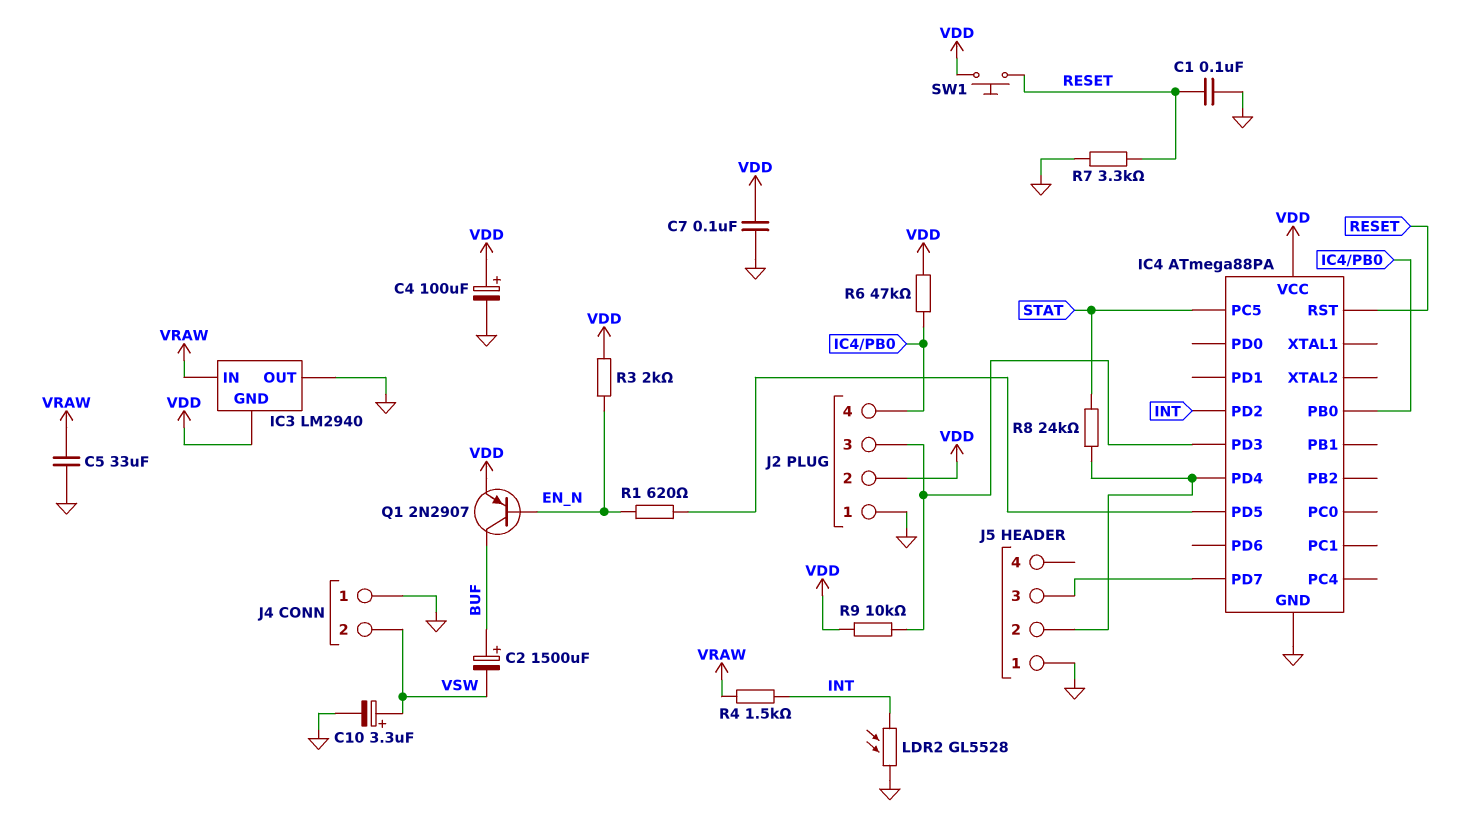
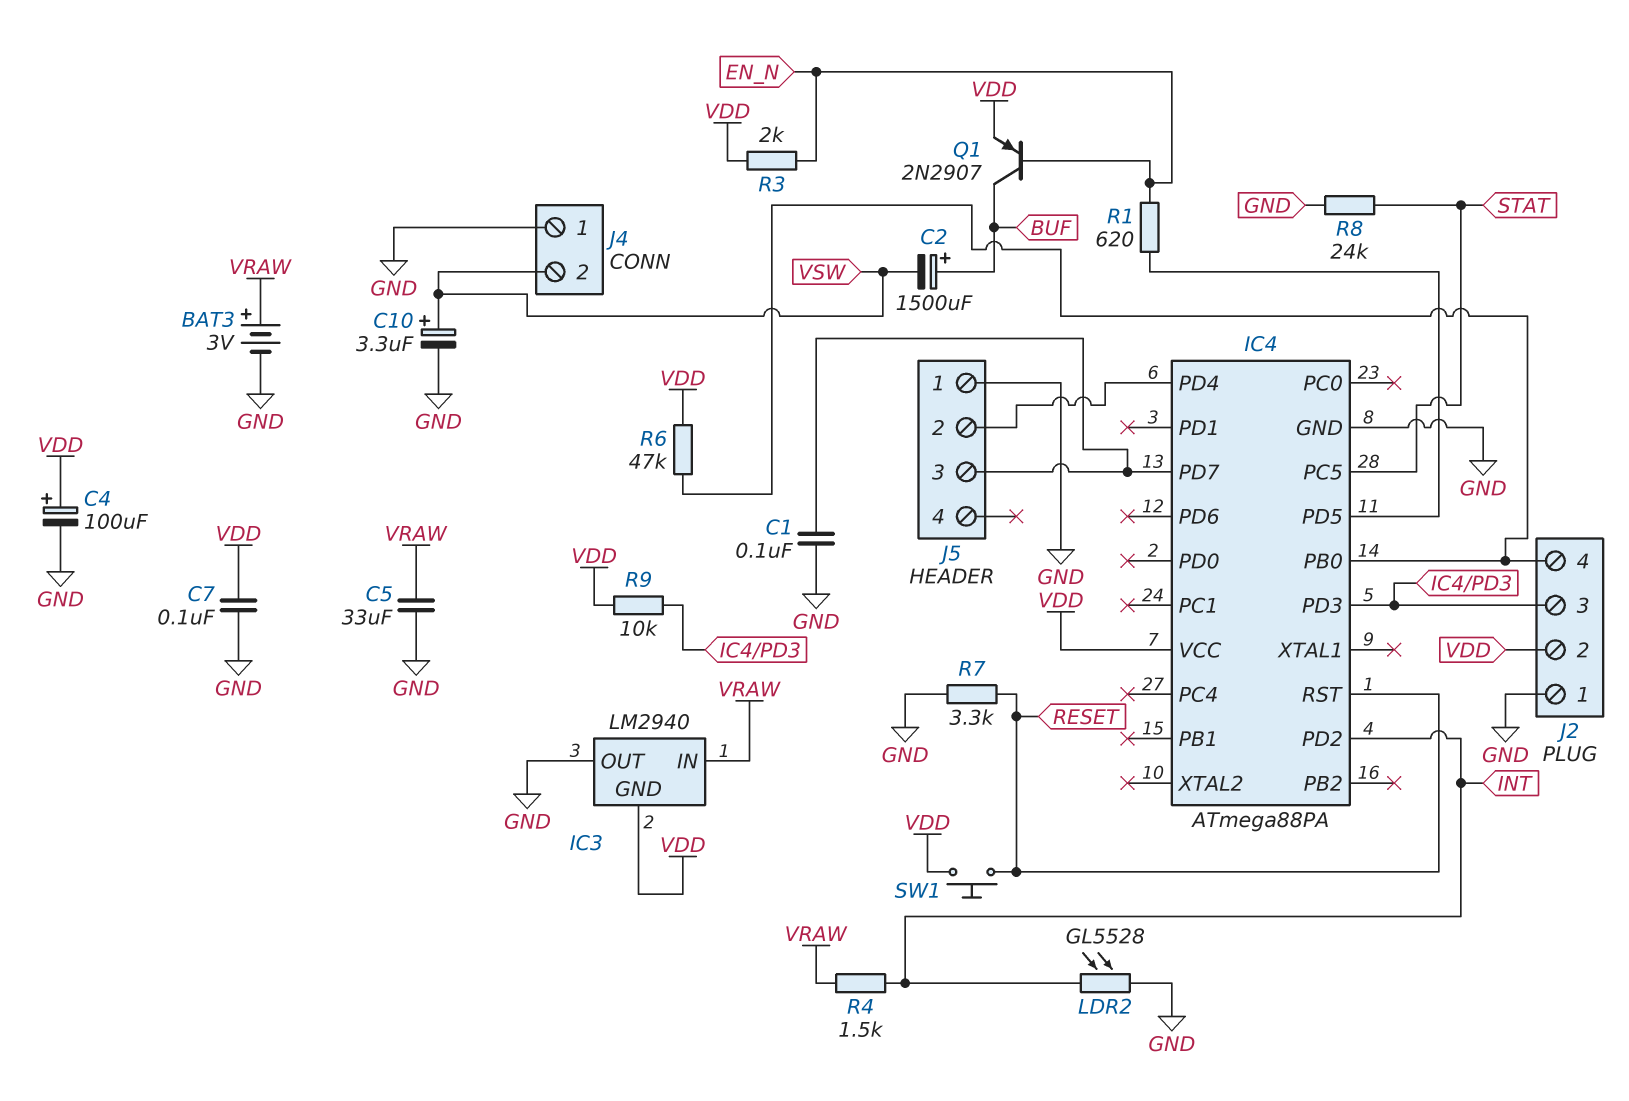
BAT3: none -> 3V (plus VRAW, minus GND)
C1: 100nF (GND, RESET) -> 100nF (GND, IC4/PD7)
R8: 24k (IC4/PD4, STAT) -> 24k (GND, STAT)

